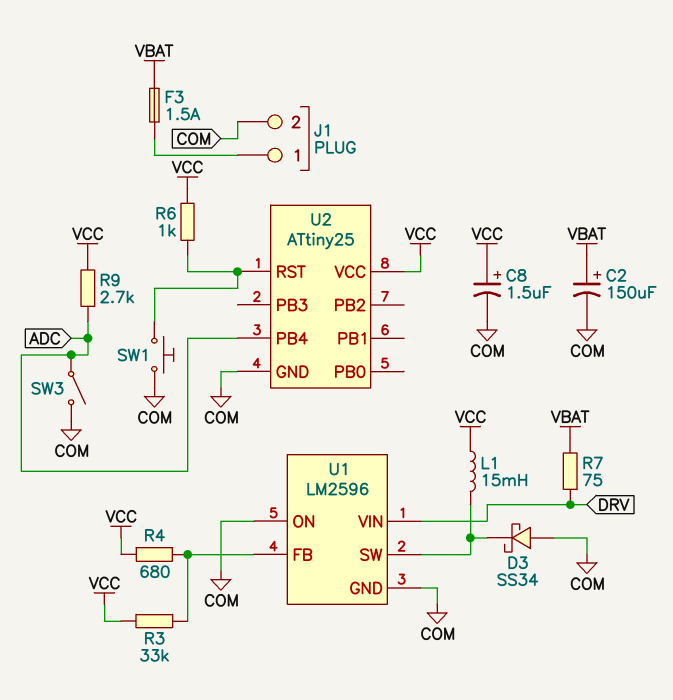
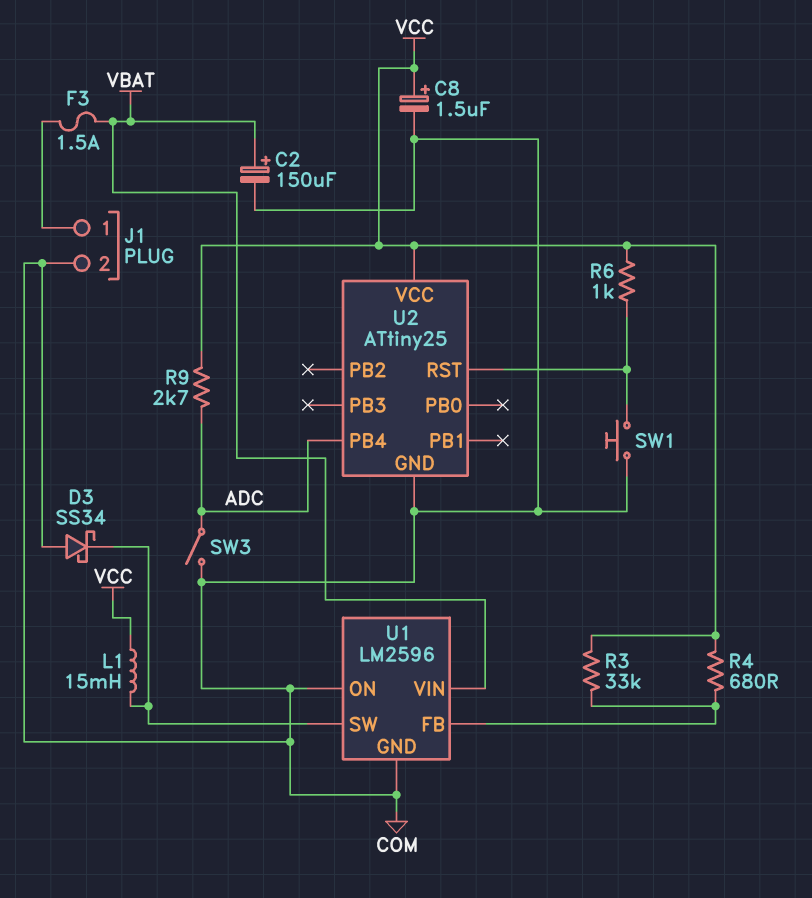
R7: 75 (DRV, VBAT) -> none
U1 pin VIN: DRV -> VBAT

